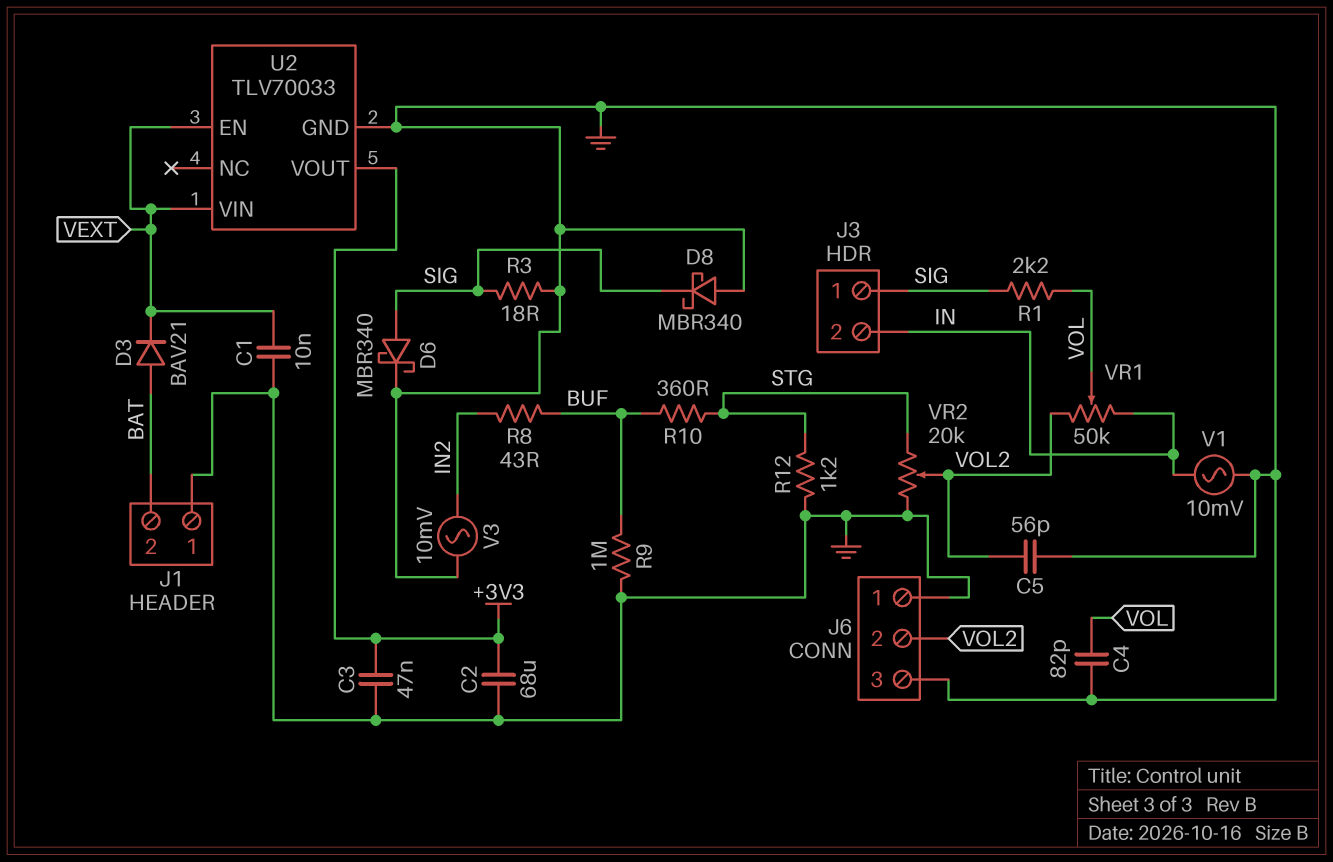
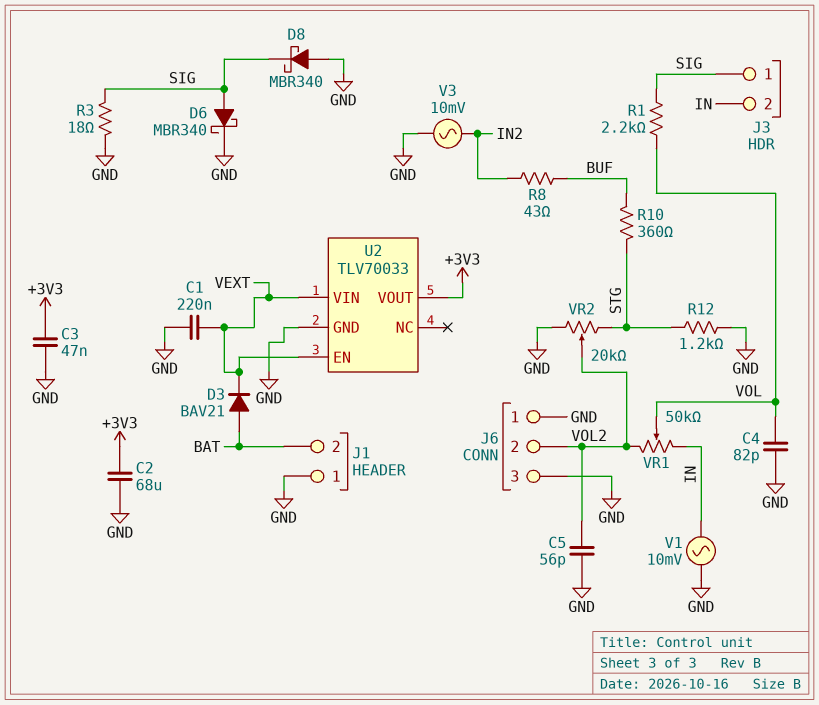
C1: 10nF (GND, VEXT) -> 220nF (GND, VEXT)
R9: 1M (BUF, GND) -> none

